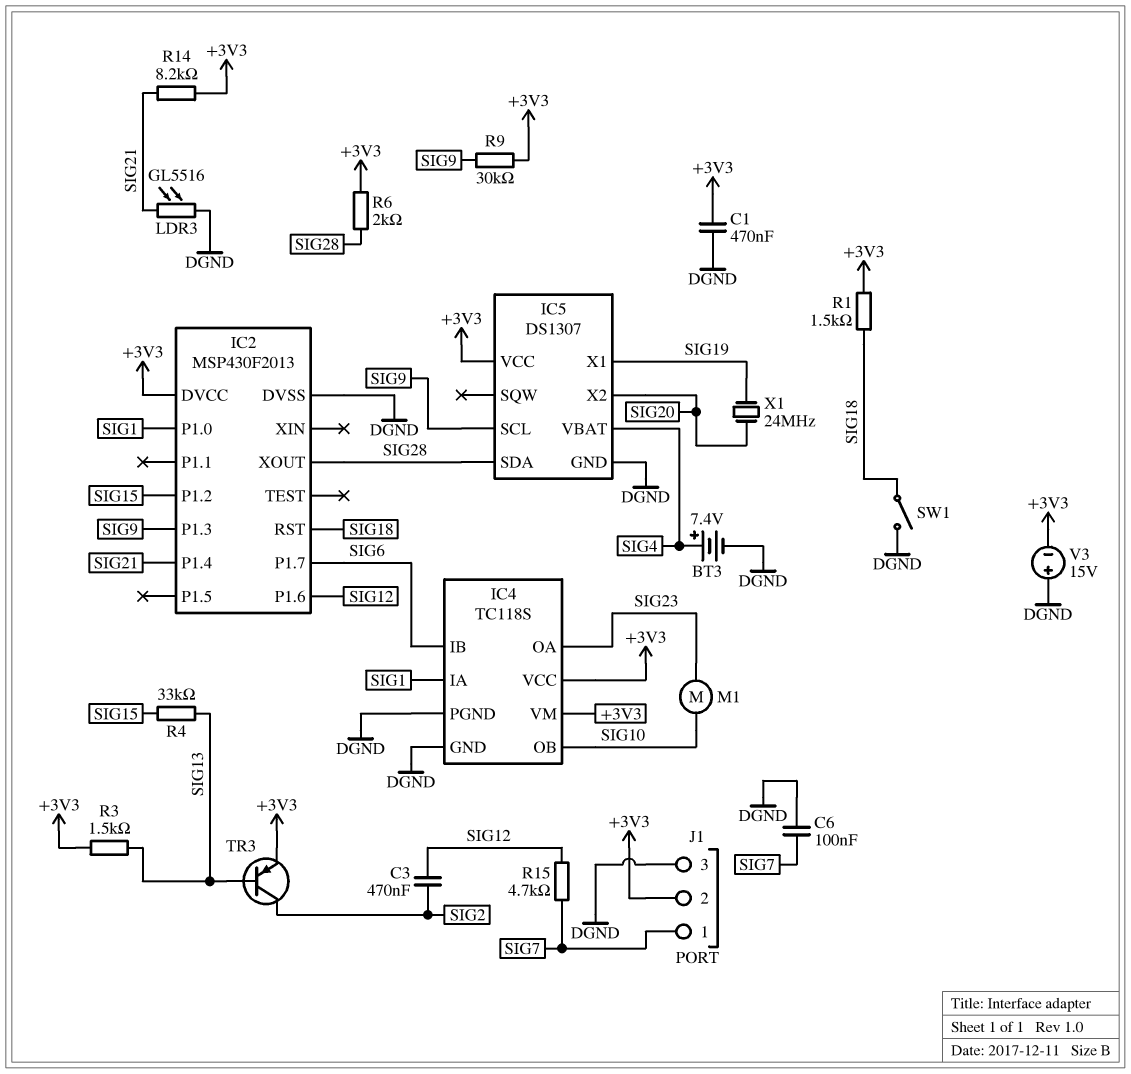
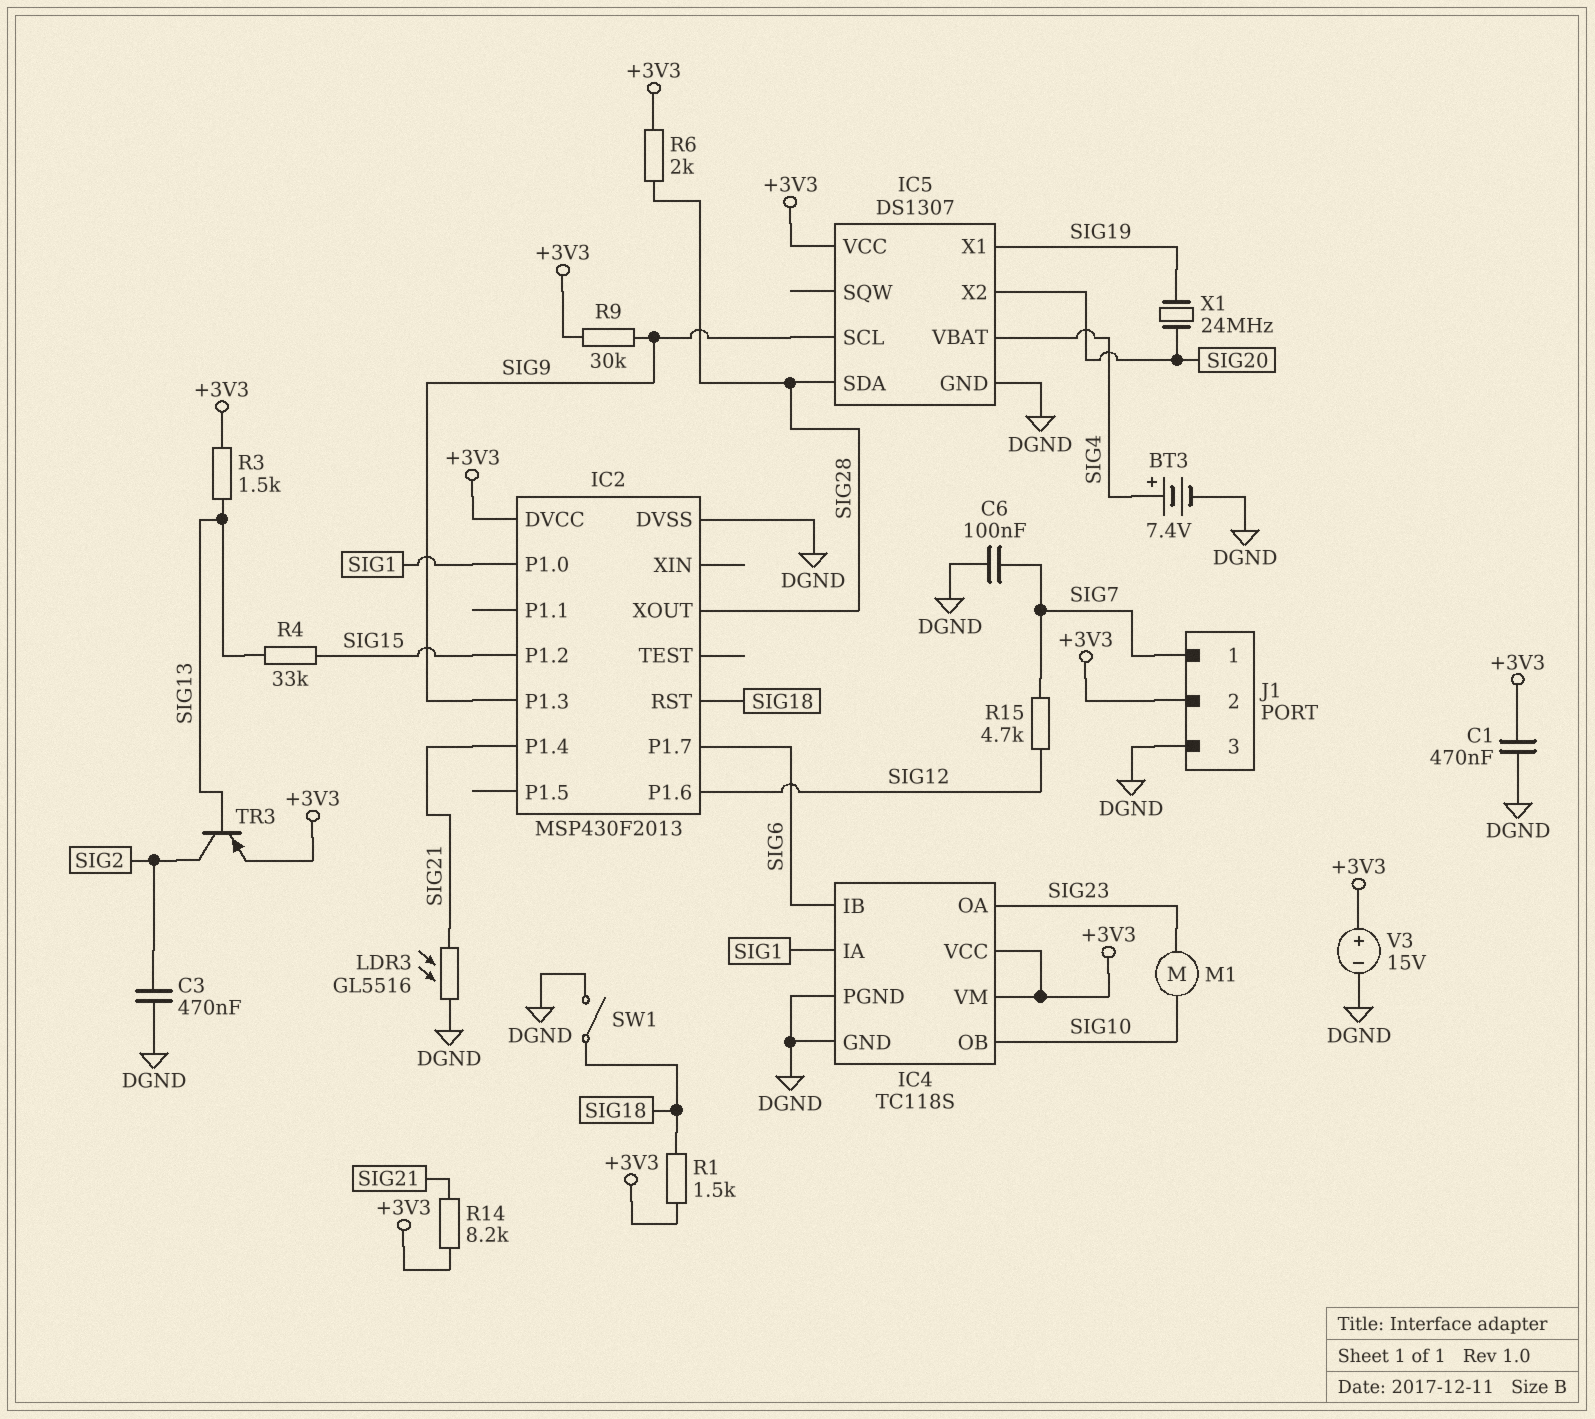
C3: 470nF (SIG2, SIG12) -> 470nF (DGND, SIG2)
V3: 15V (plus DGND, minus +3V3) -> 15V (plus +3V3, minus DGND)

